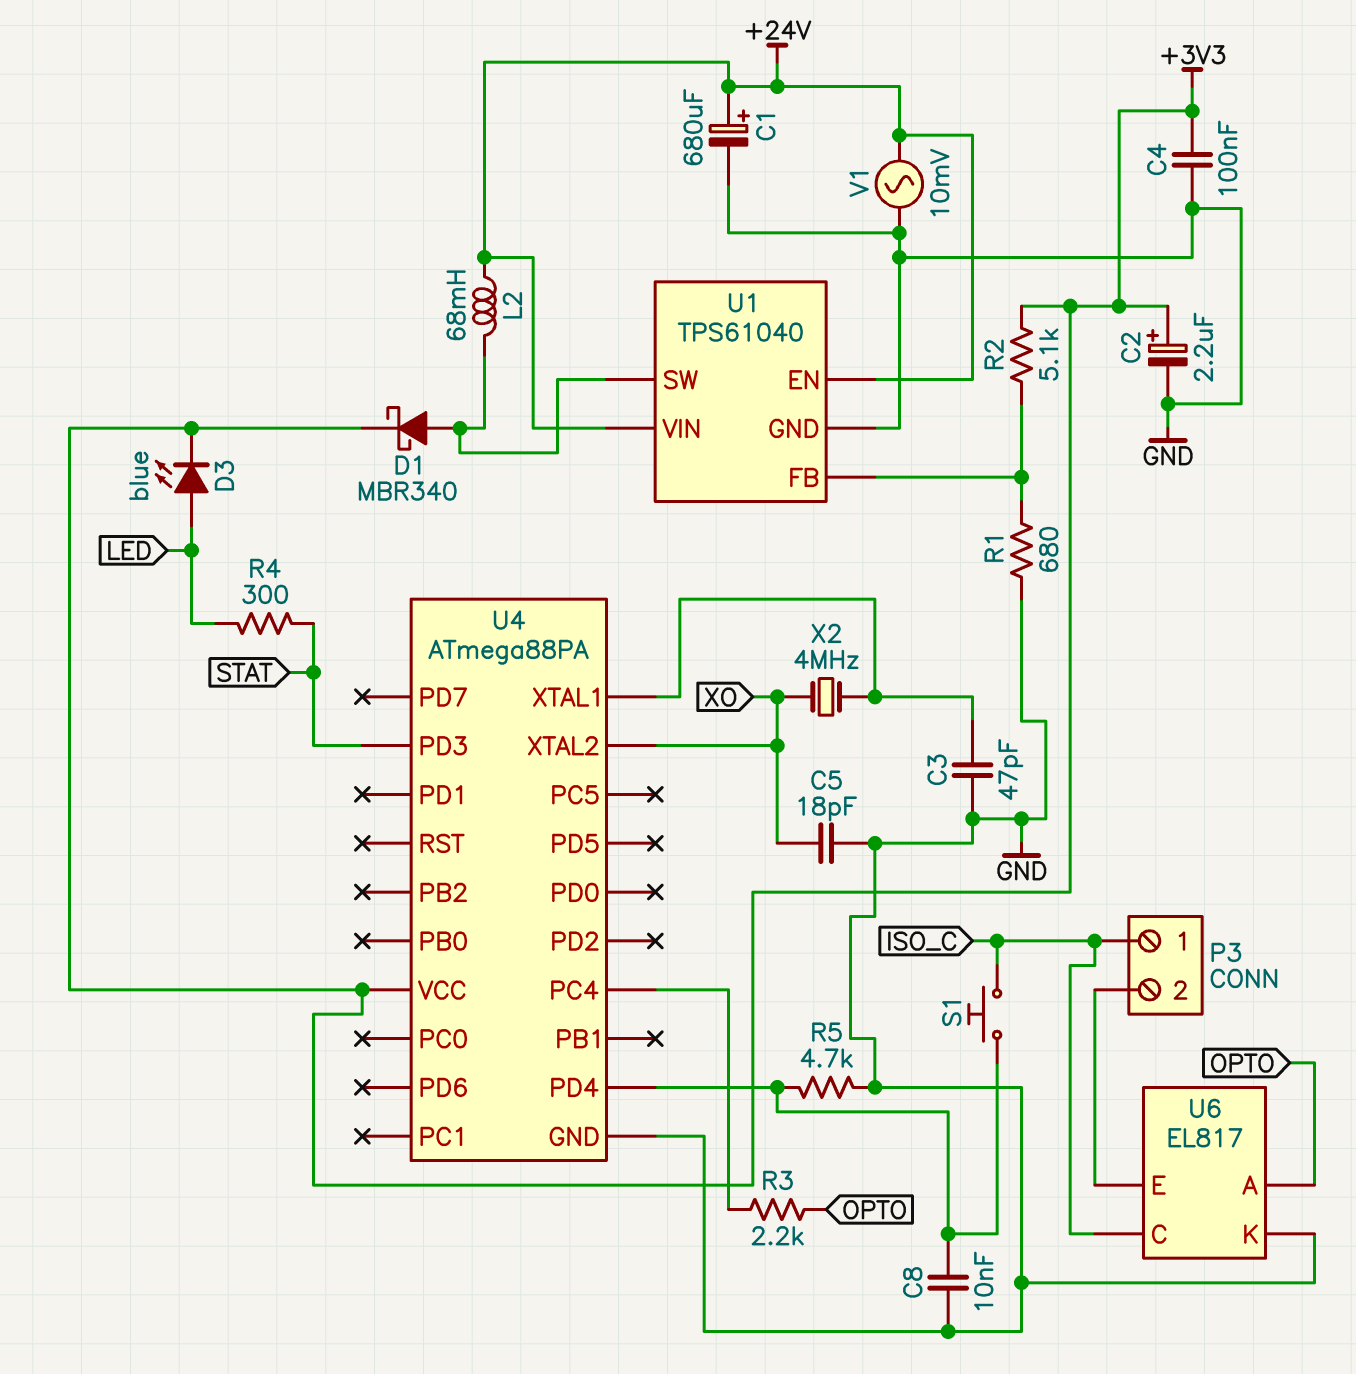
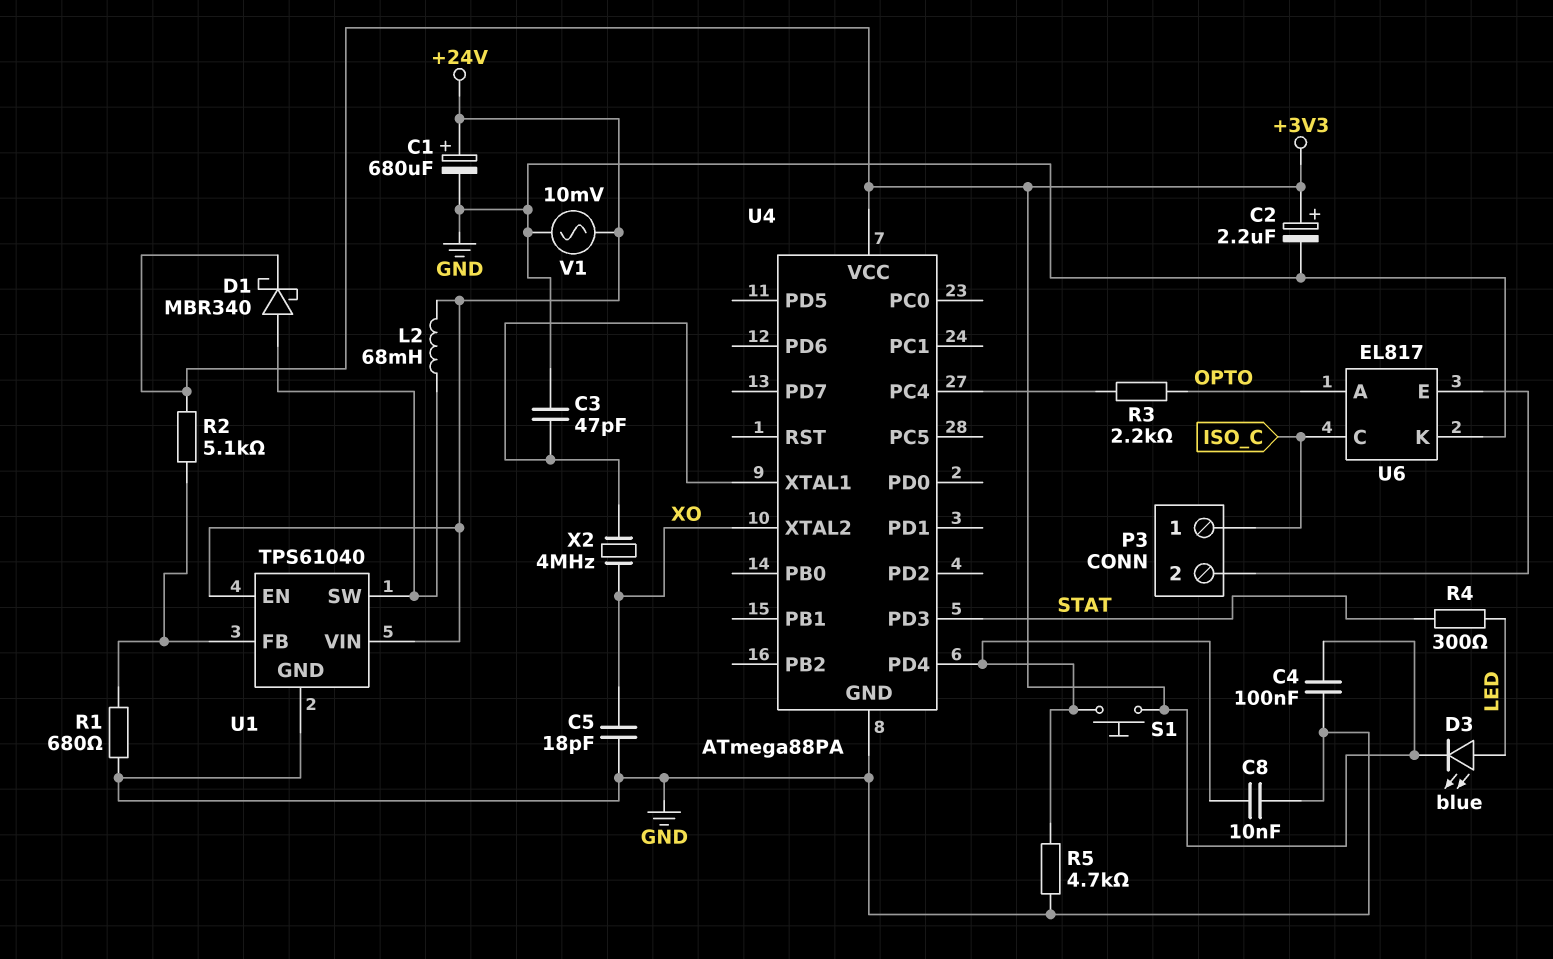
S1: button (ISO_C, U4/PD4) -> button (+3V3, U4/PD4)

